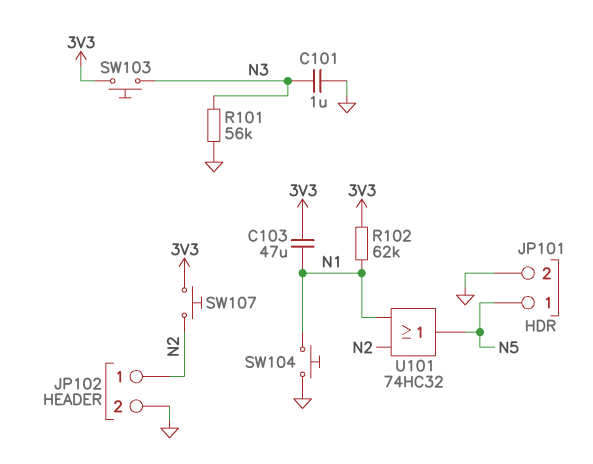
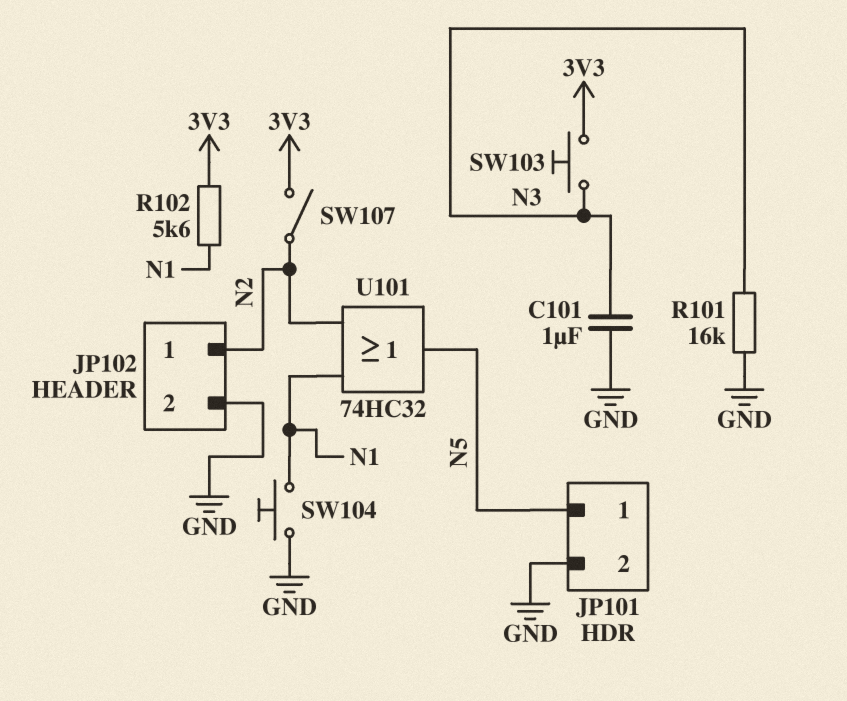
C103: 47uF (3V3, N1) -> none
R101: 56k (GND, N3) -> 16k (GND, N3)
R102: 62k (3V3, N1) -> 5.6k (3V3, N1)
SW107: button (3V3, N2) -> switch (3V3, N2)

